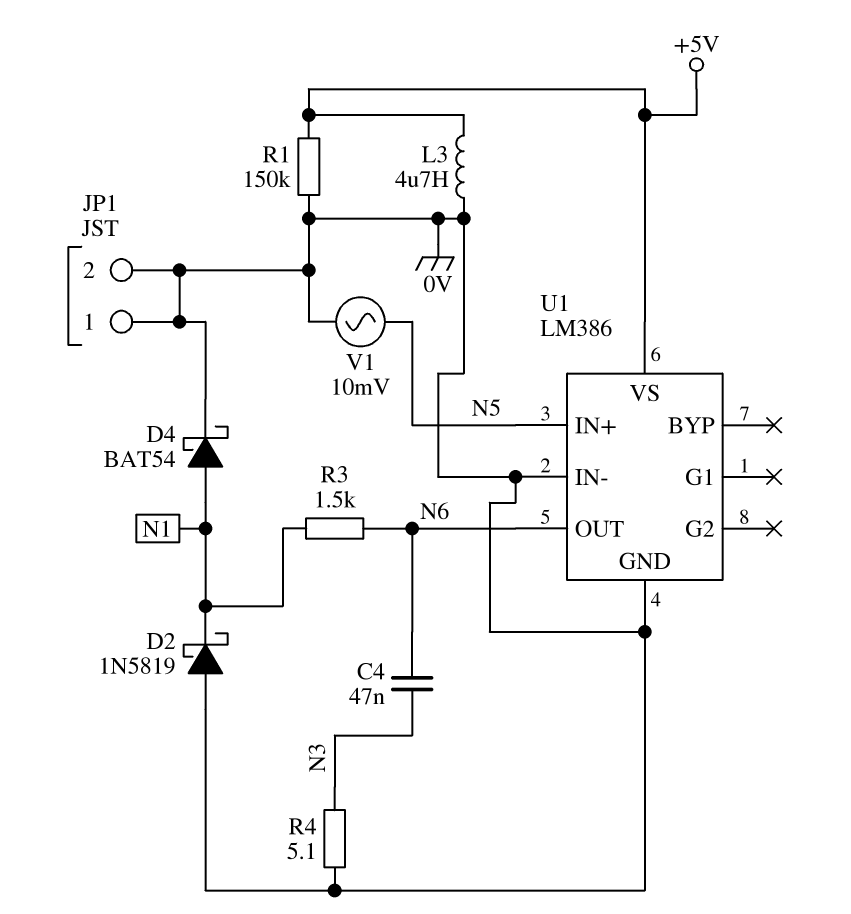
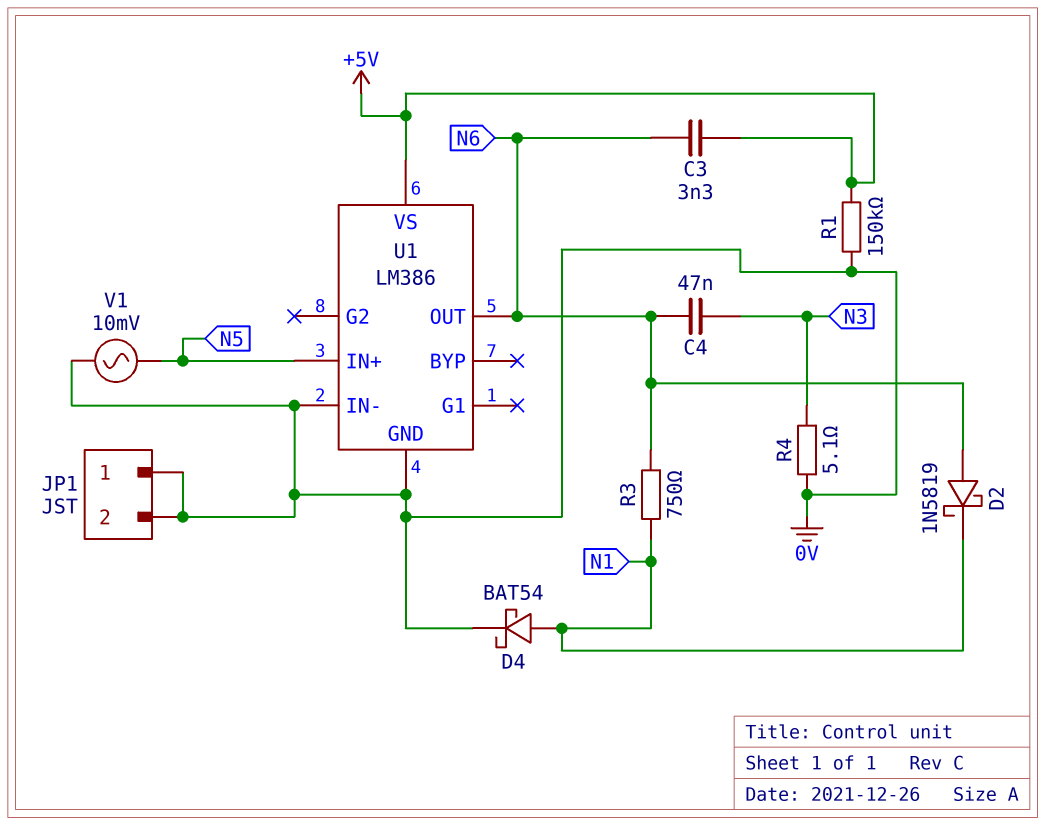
C3: none -> 3.3nF (+5V, N6)
D2: schottky 1N5819 (A 0V, K N1) -> schottky 1N5819 (A N6, K N1)
L3: 4.7uH (+5V, 0V) -> none
R3: 1.5k (N1, N6) -> 750 (N1, N6)

